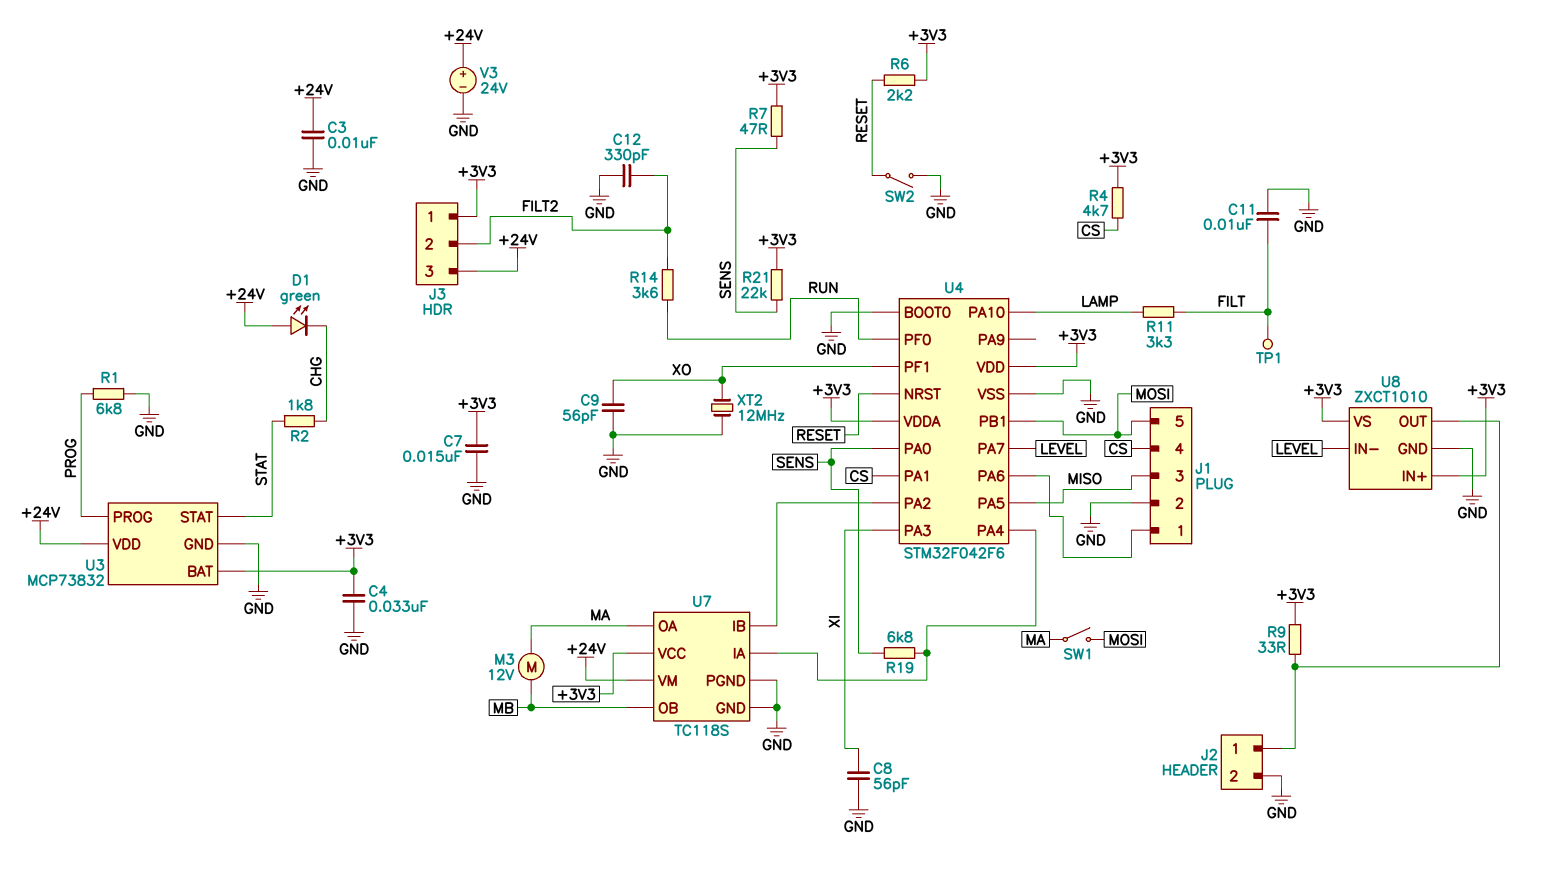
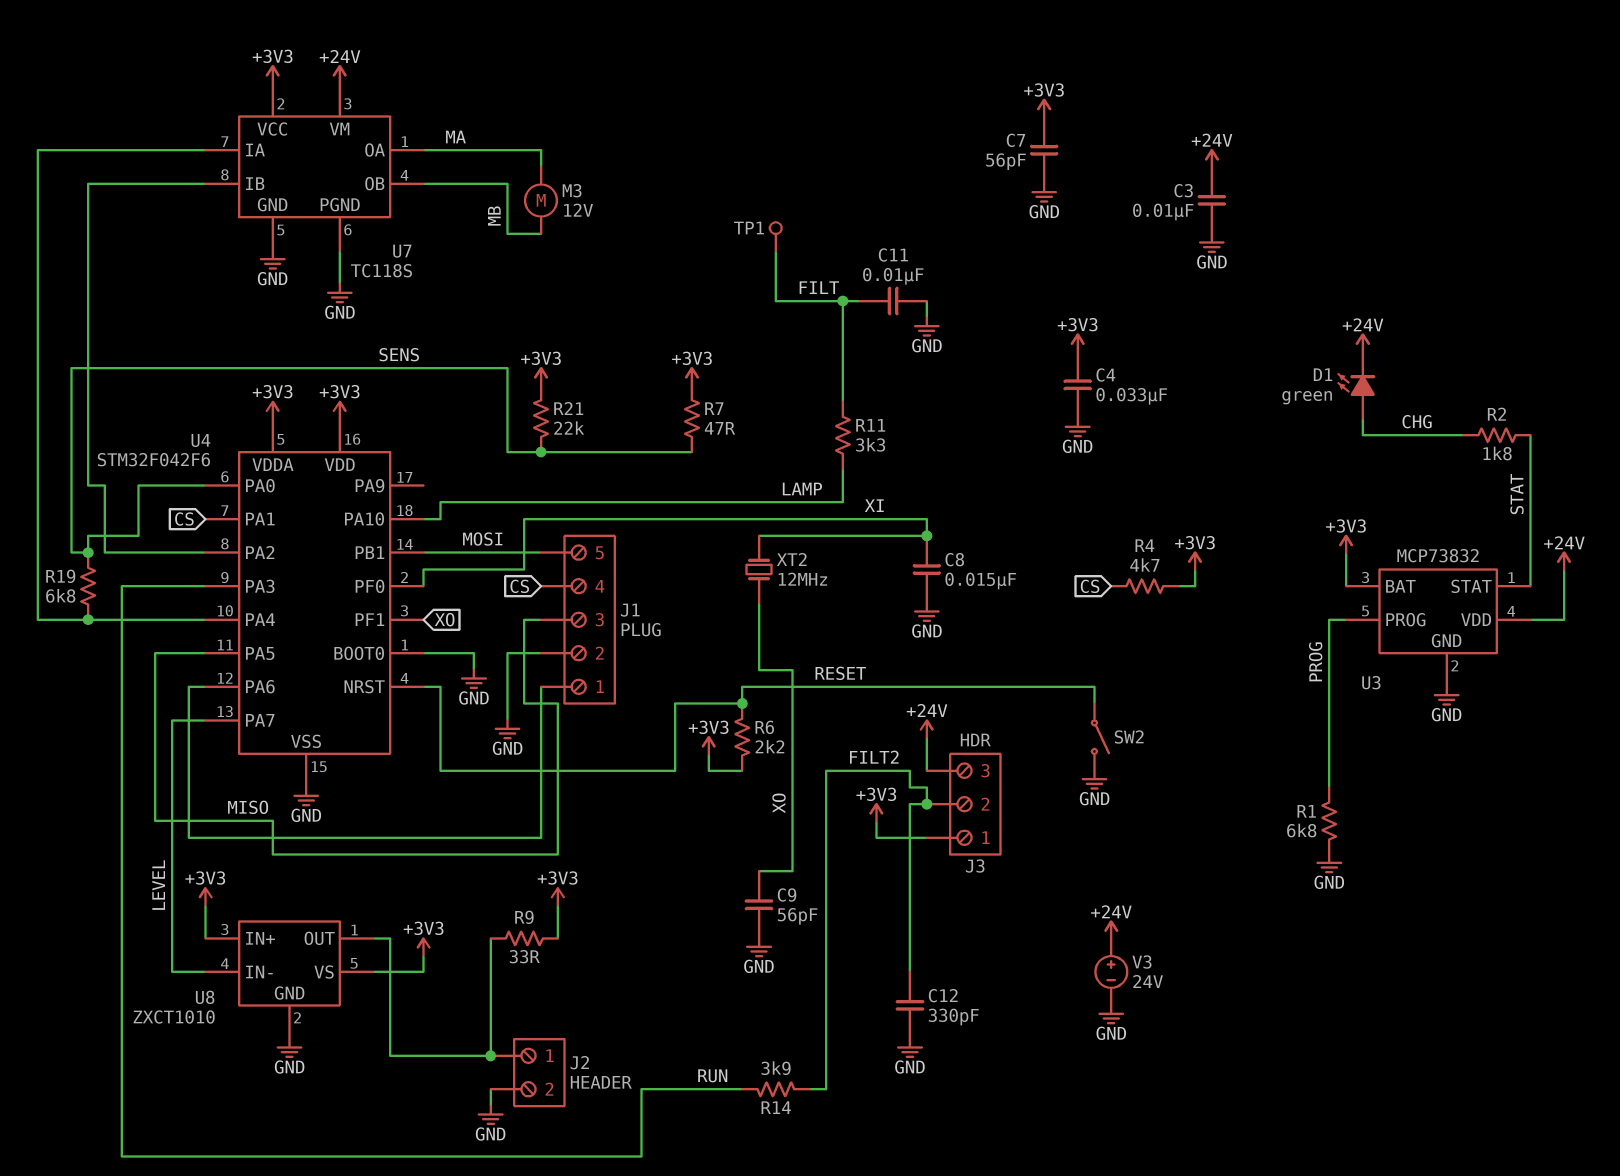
C7: 15nF (+3V3, GND) -> 56pF (+3V3, GND)
C8: 56pF (GND, XI) -> 15nF (GND, XI)
D1: LED green (A +24V, K CHG) -> LED green (A CHG, K +24V)
R14: 3.6k (FILT2, RUN) -> 3.9k (FILT2, RUN)
SW1: switch (MA, MOSI) -> none
U4 pin PA3: XI -> RUN
U4 pin PF0: RUN -> XI
XT2: 12MHz (GND, XO) -> 12MHz (XI, XO)

